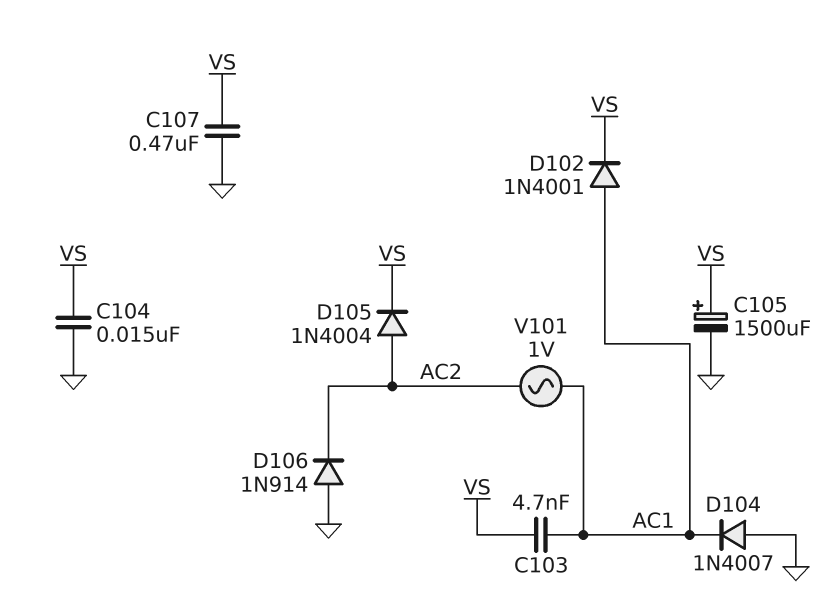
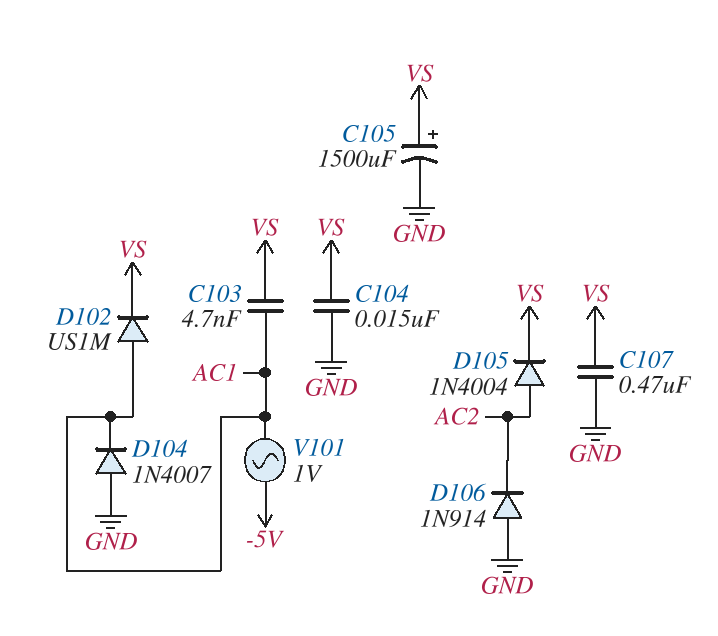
D102: diode 1N4001 (A AC1, K VS) -> diode US1M (A AC1, K VS)
V101: AC 1V (AC1, AC2) -> AC 1V (-5V, AC1)

